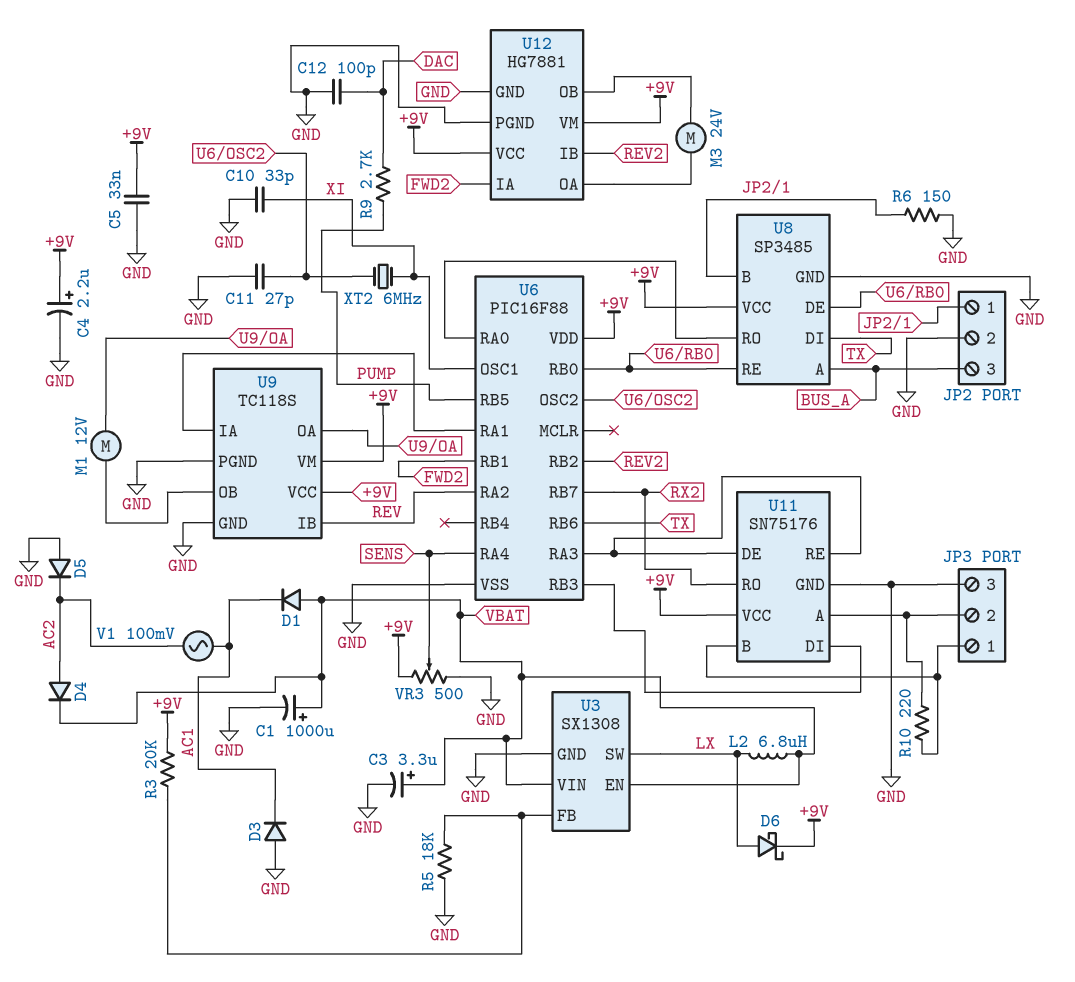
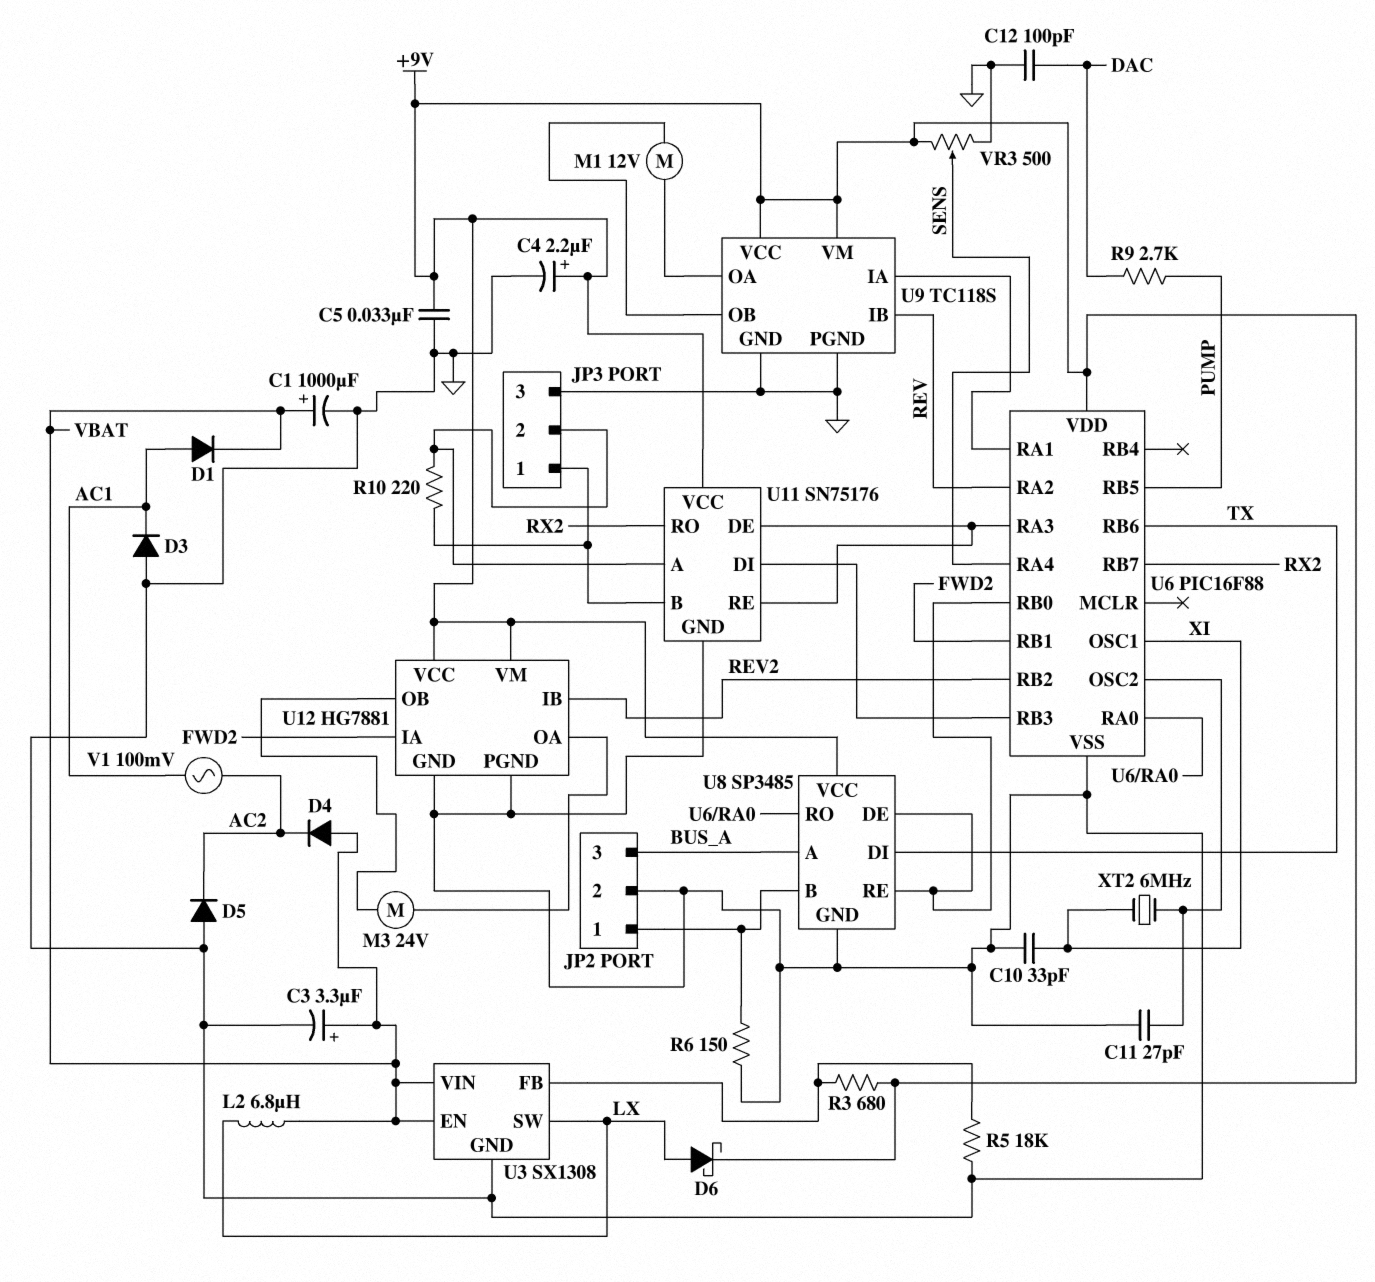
D1: diode (A VBAT, K AC1) -> diode (A AC1, K VBAT)
D4: diode (A AC2, K VBAT) -> diode (A VBAT, K AC2)
R3: 20k (+9V, U3/FB) -> 680 (+9V, U3/FB)

